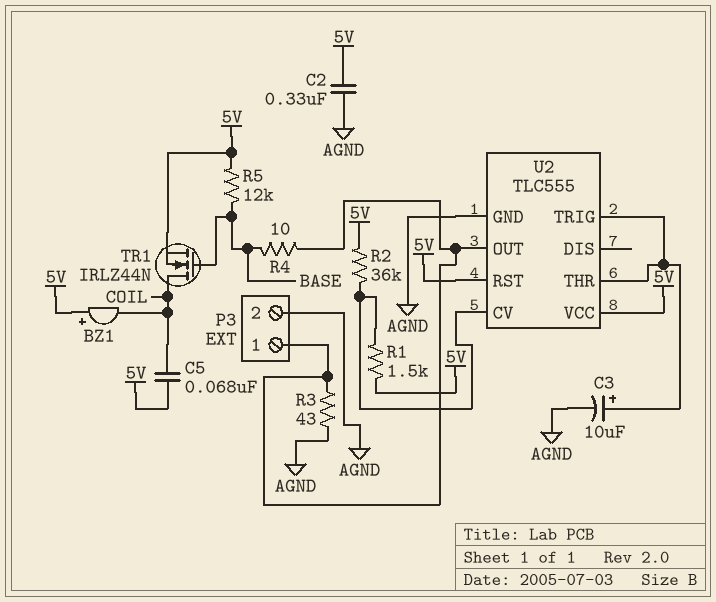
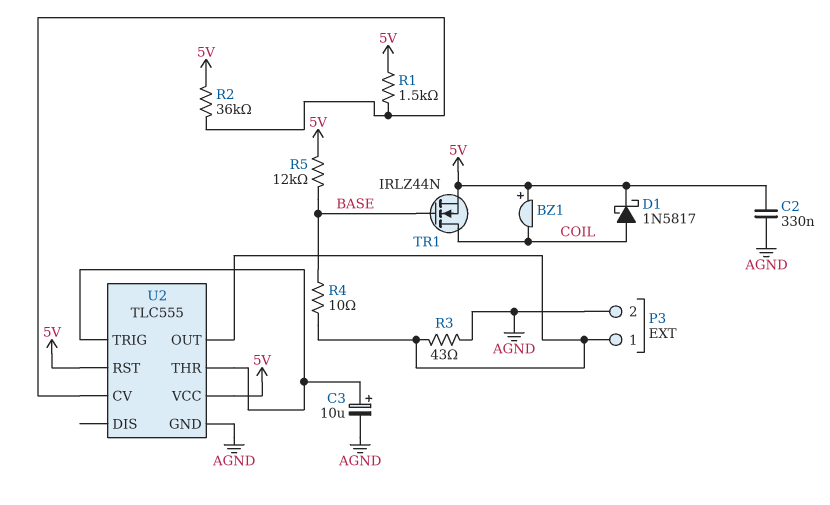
C5: 68nF (5V, COIL) -> none
D1: none -> schottky 1N5817 (A COIL, K 5V)

